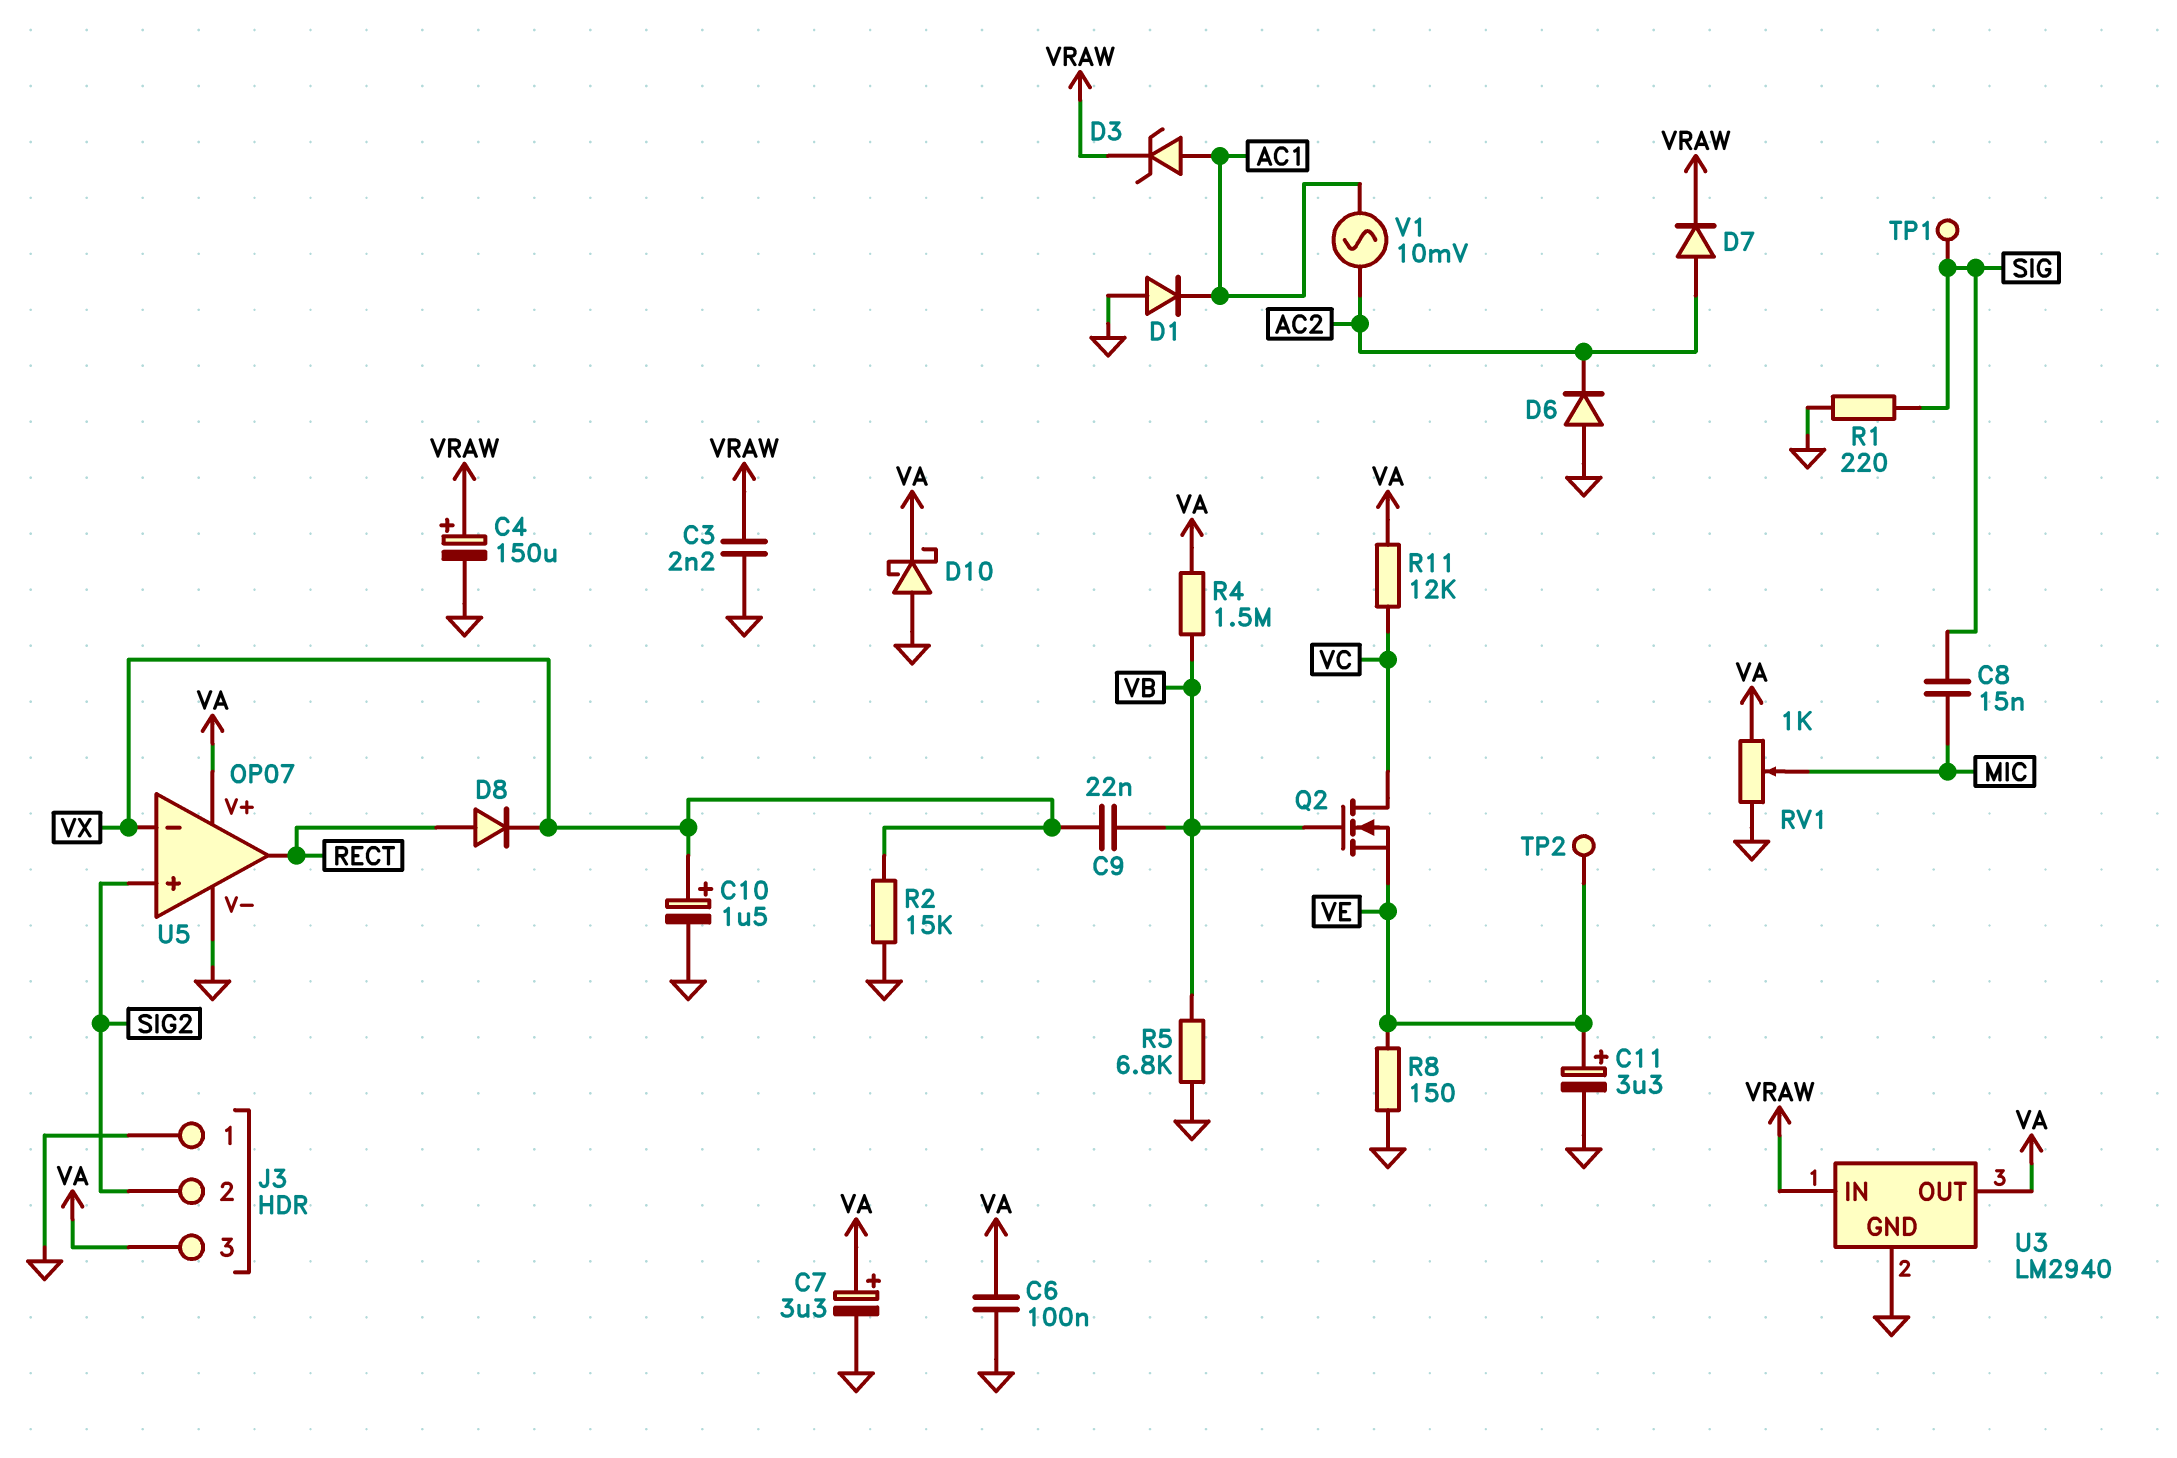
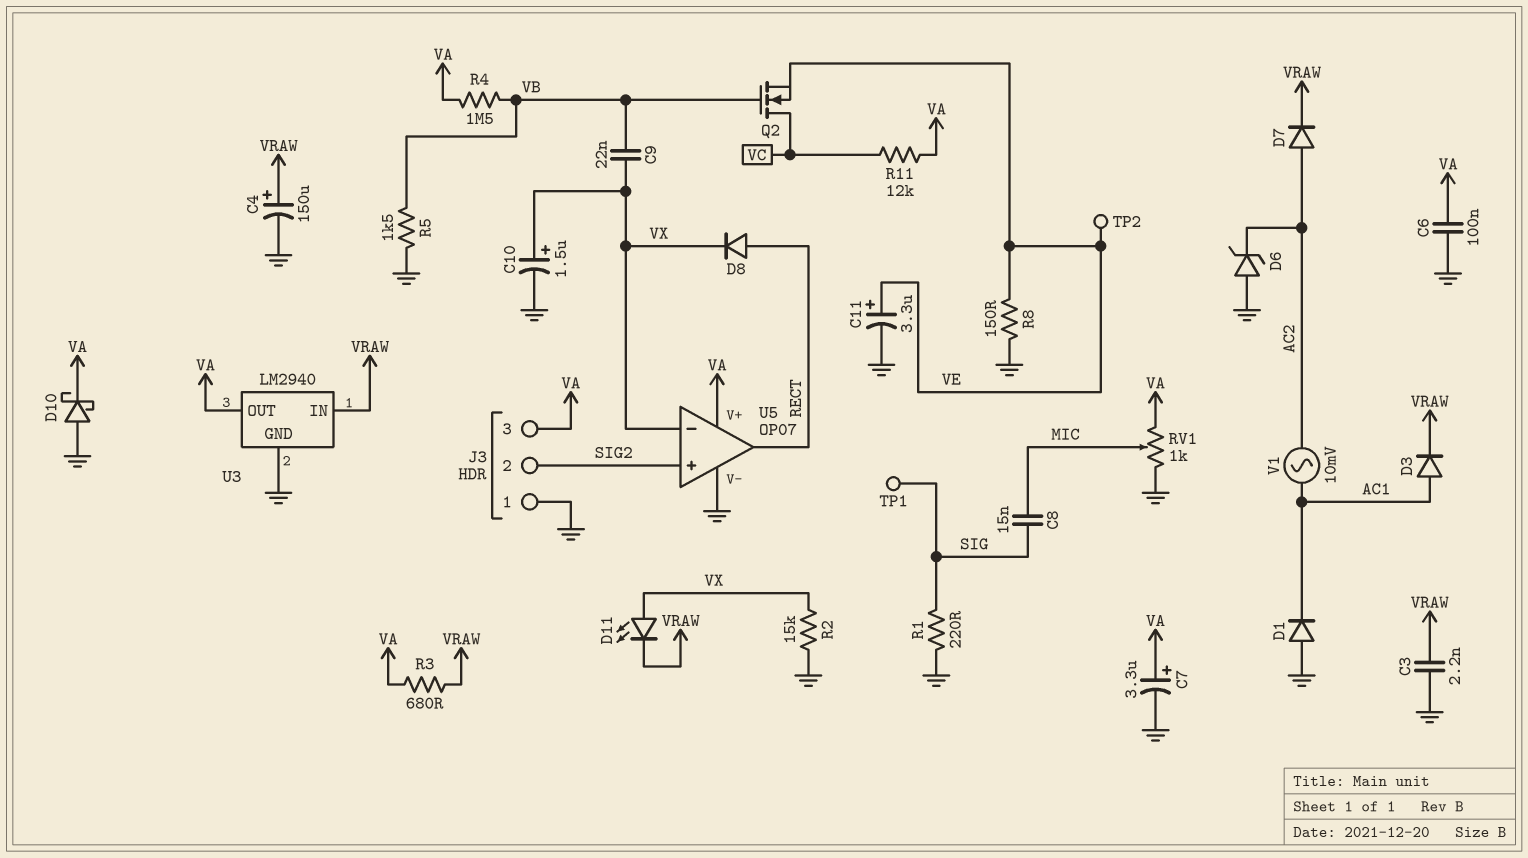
D3: zener (A AC1, K VRAW) -> diode (A AC1, K VRAW)
D6: diode (A GND, K AC2) -> zener (A GND, K AC2)
D11: none -> LED (A VX, K VRAW)
R3: none -> 680 (VA, VRAW)
R5: 6.8k (GND, VB) -> 1.5k (GND, VB)

